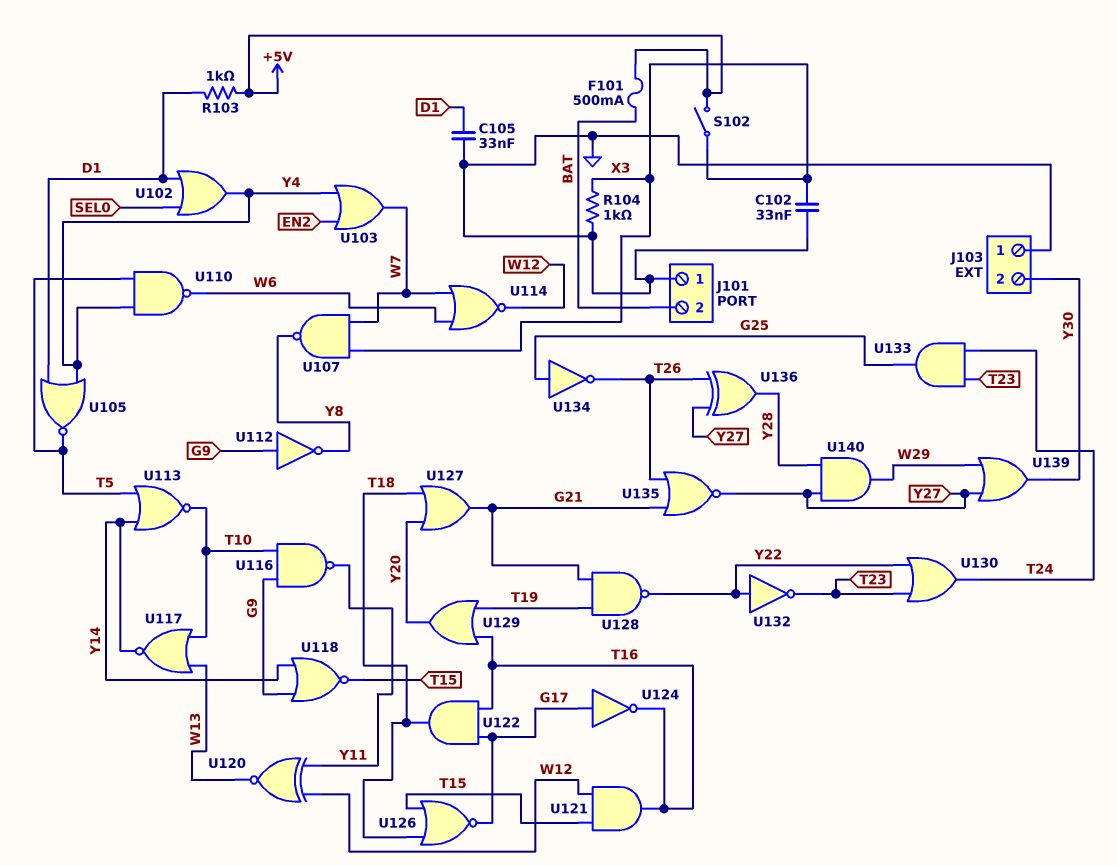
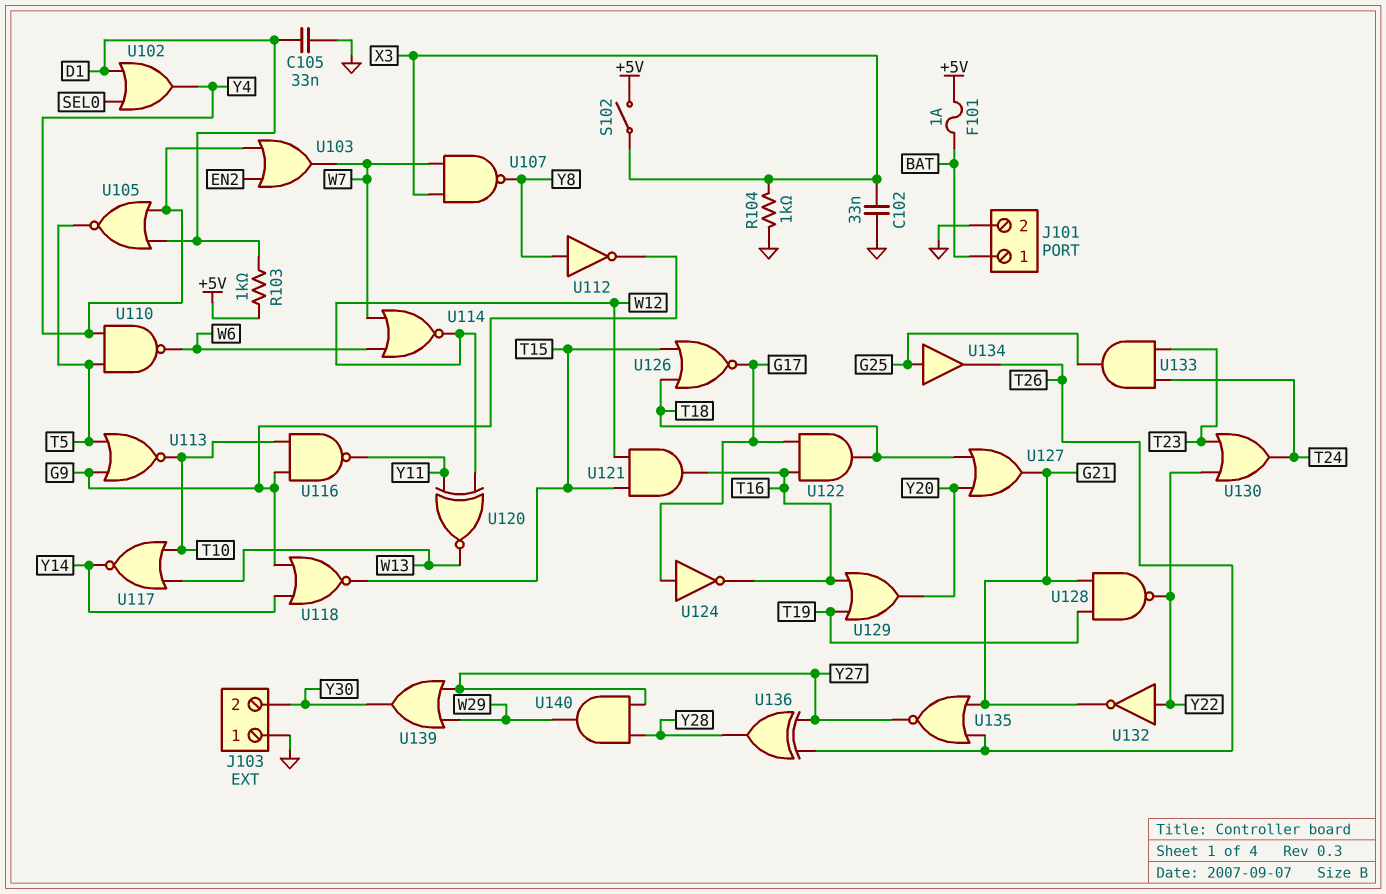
F101: 500mA (+5V, BAT) -> 1A (+5V, BAT)
J101 pin 1: GND -> BAT
J101 pin 2: BAT -> GND
U112: NOT (in G9, out Y8) -> NOT (in Y8, out G9)
U113: NOR (in T5, in Y14, out T10) -> NOR (in G9, in T5, out T10)
U132: NOT (in Y22, out T23) -> NOT (in Y22, out G21)
U134: NOT (in G25, out T26) -> buffer (in G25, out T26)

